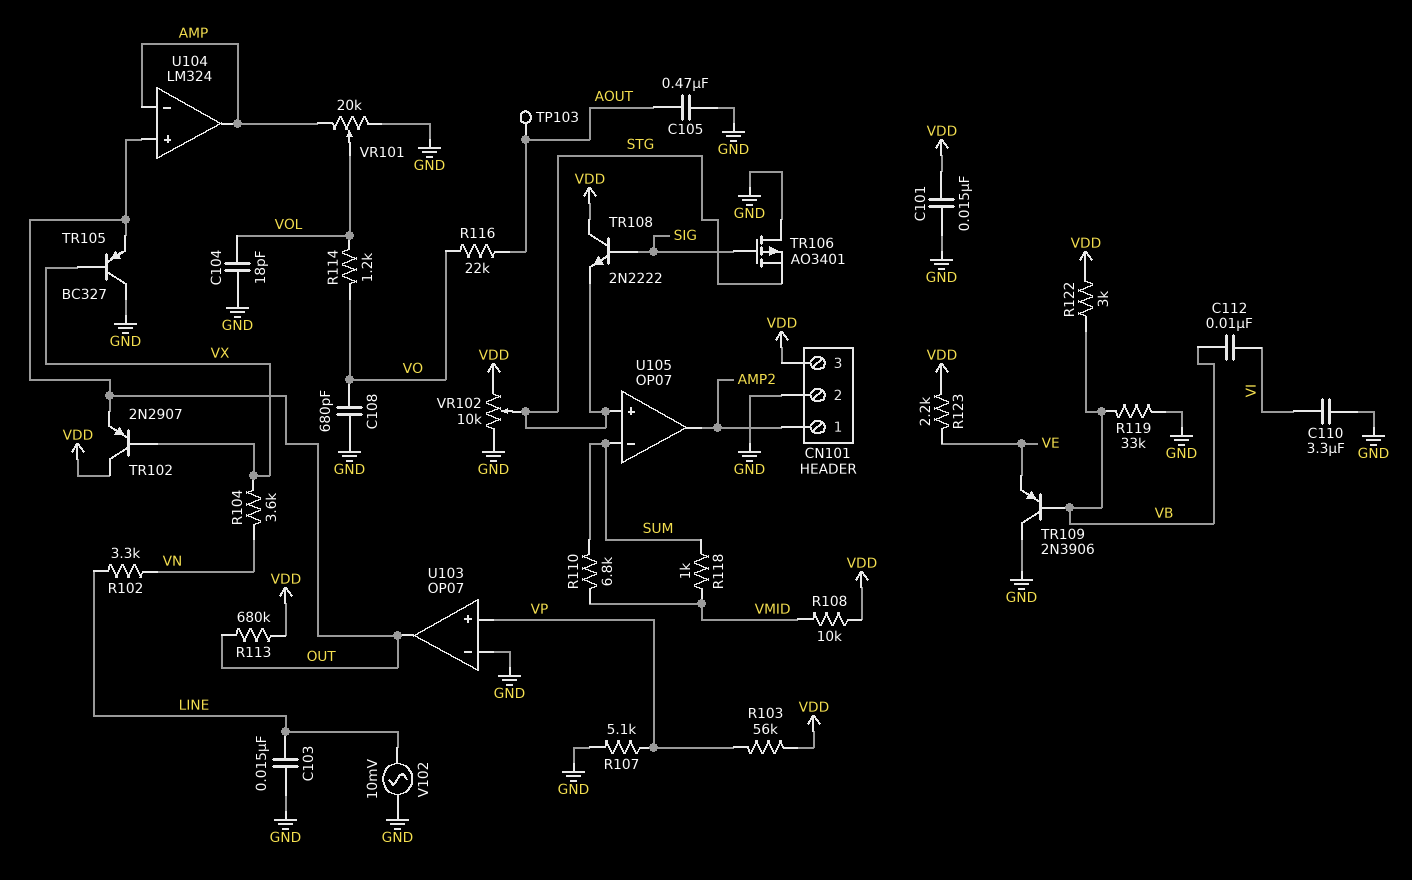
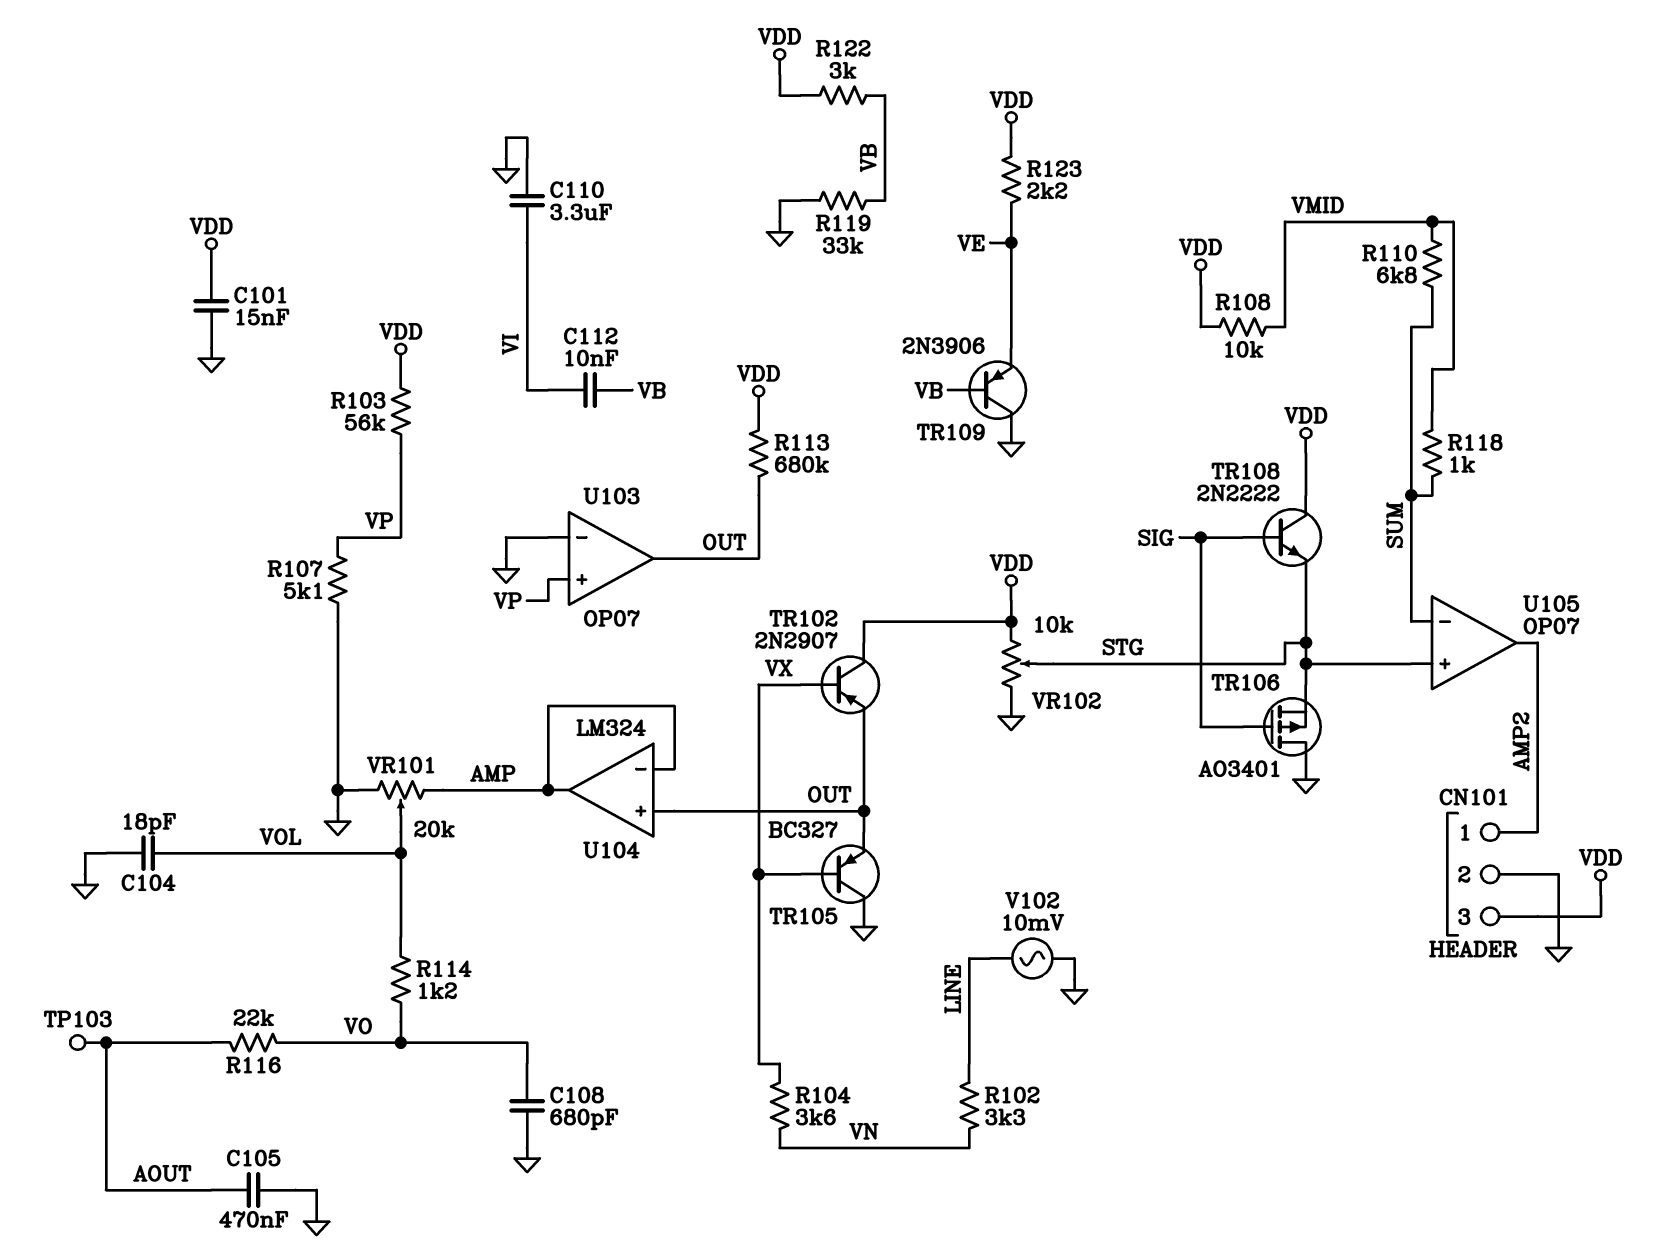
C103: 15nF (GND, LINE) -> none

